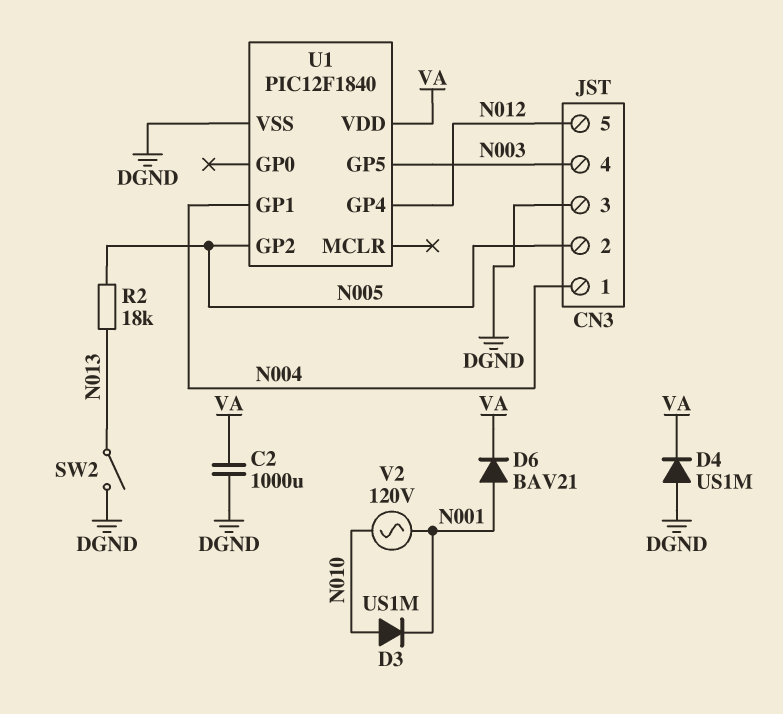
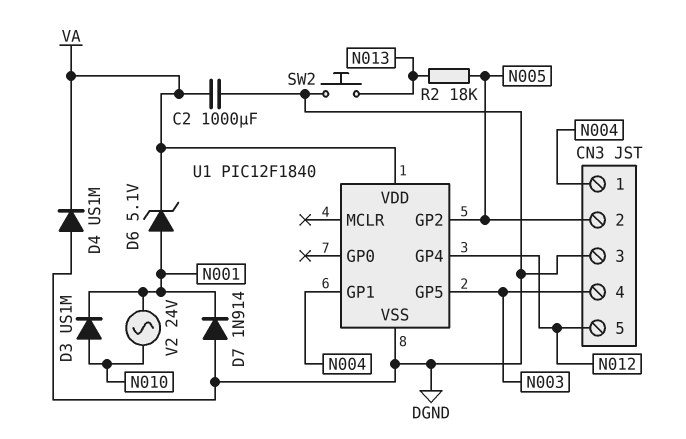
D6: diode BAV21 (A N001, K VA) -> zener 5.1V (A N001, K VA)
D7: none -> diode 1N914 (A DGND, K N001)
SW2: switch (DGND, N013) -> button (DGND, N013)
V2: AC 120V (N001, N010) -> AC 24V (N001, N010)

